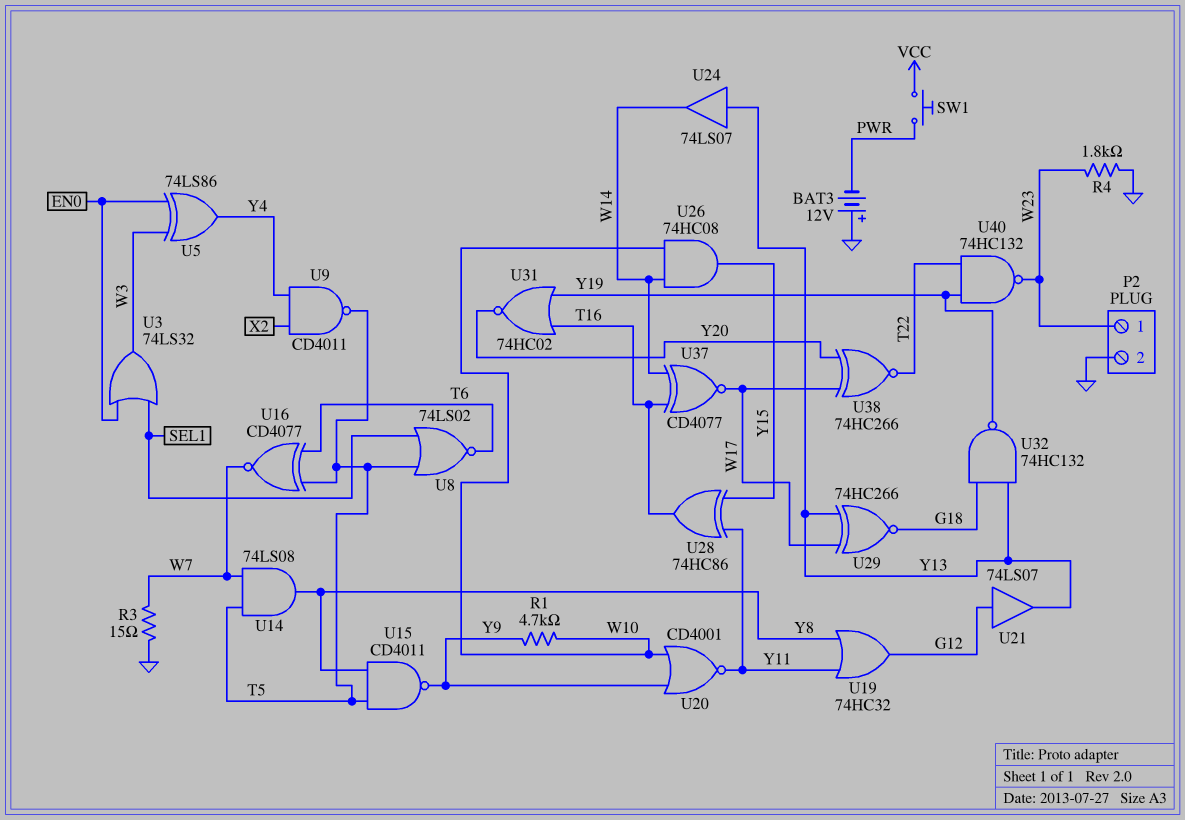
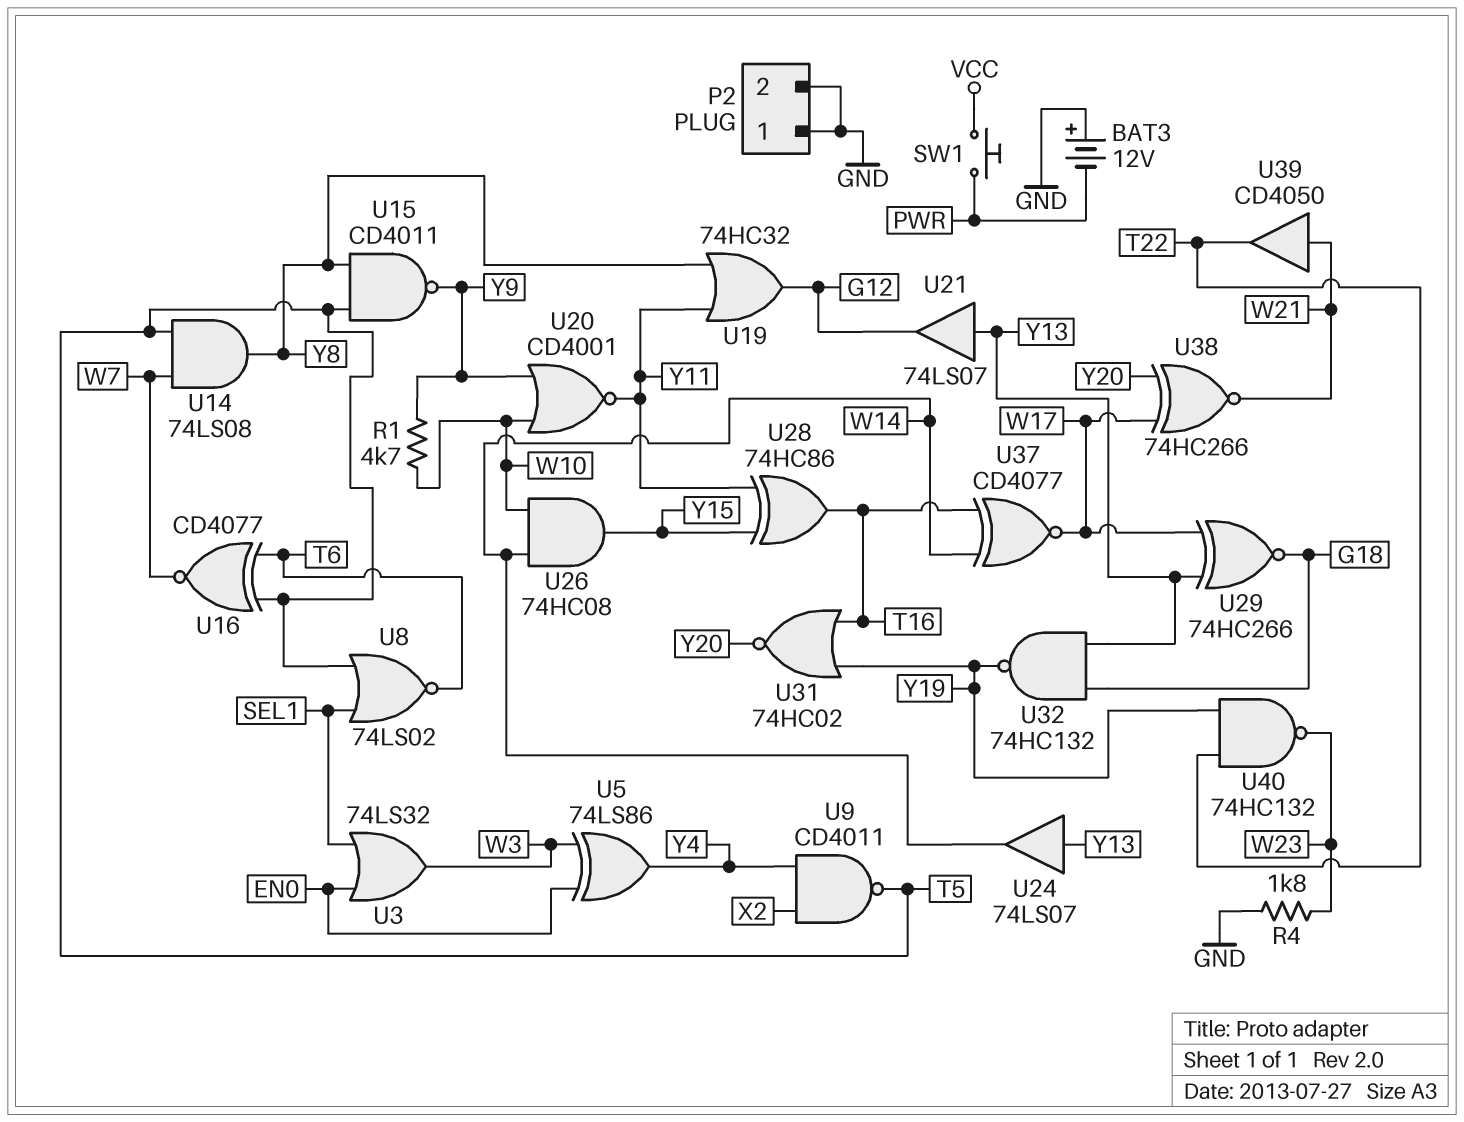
P2 pin 1: W23 -> GND
R3: 15 (GND, W7) -> none
U21: buffer 74LS07 (in G12, out Y13) -> buffer 74LS07 (in Y13, out G12)
U38: XNOR 74HC266 (in W17, in Y20, out T22) -> XNOR 74HC266 (in W17, in Y20, out W21)
U39: none -> buffer CD4050 (in W21, out T22)

